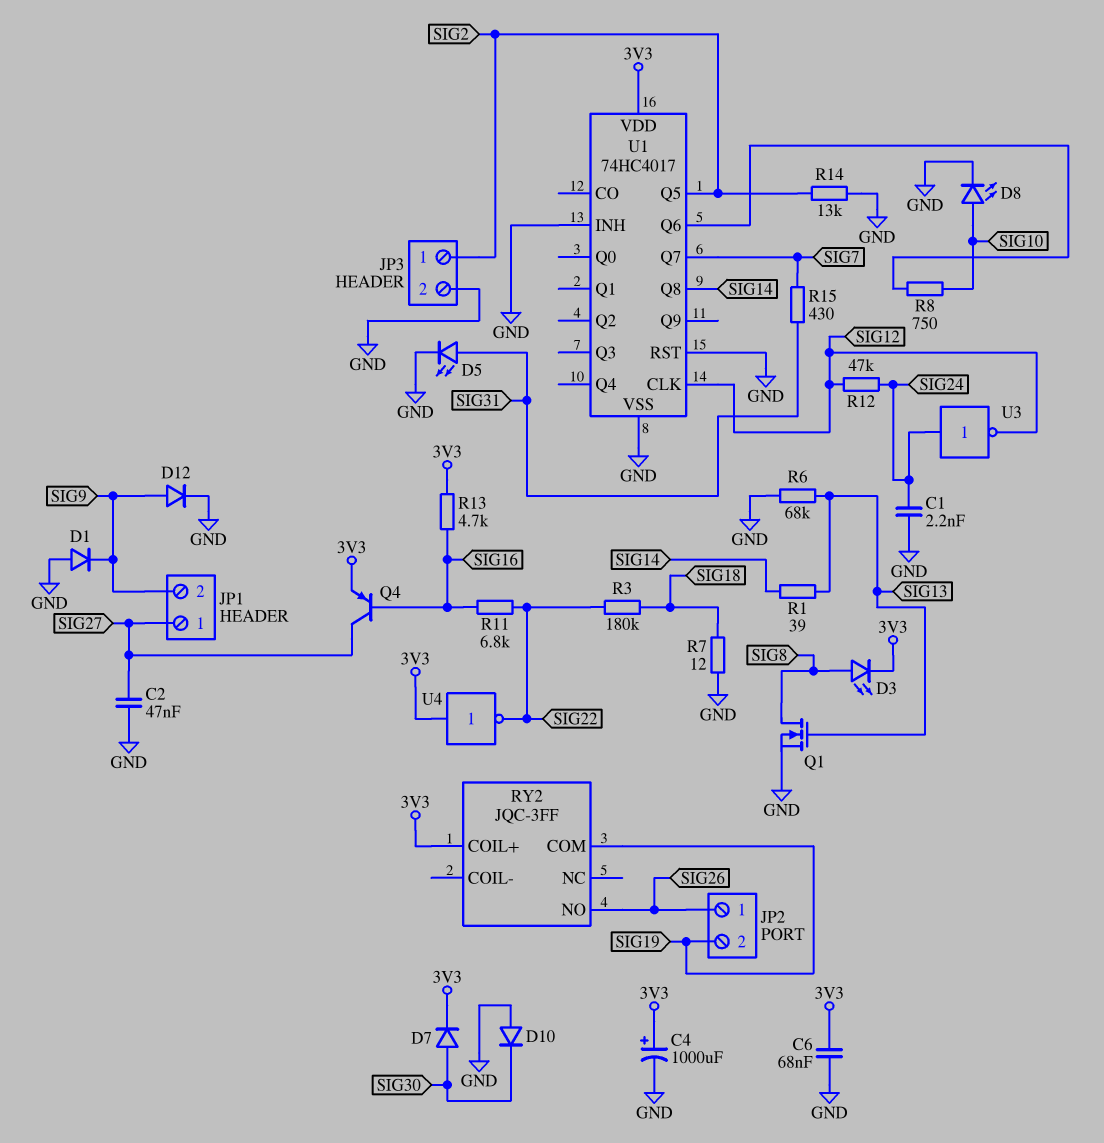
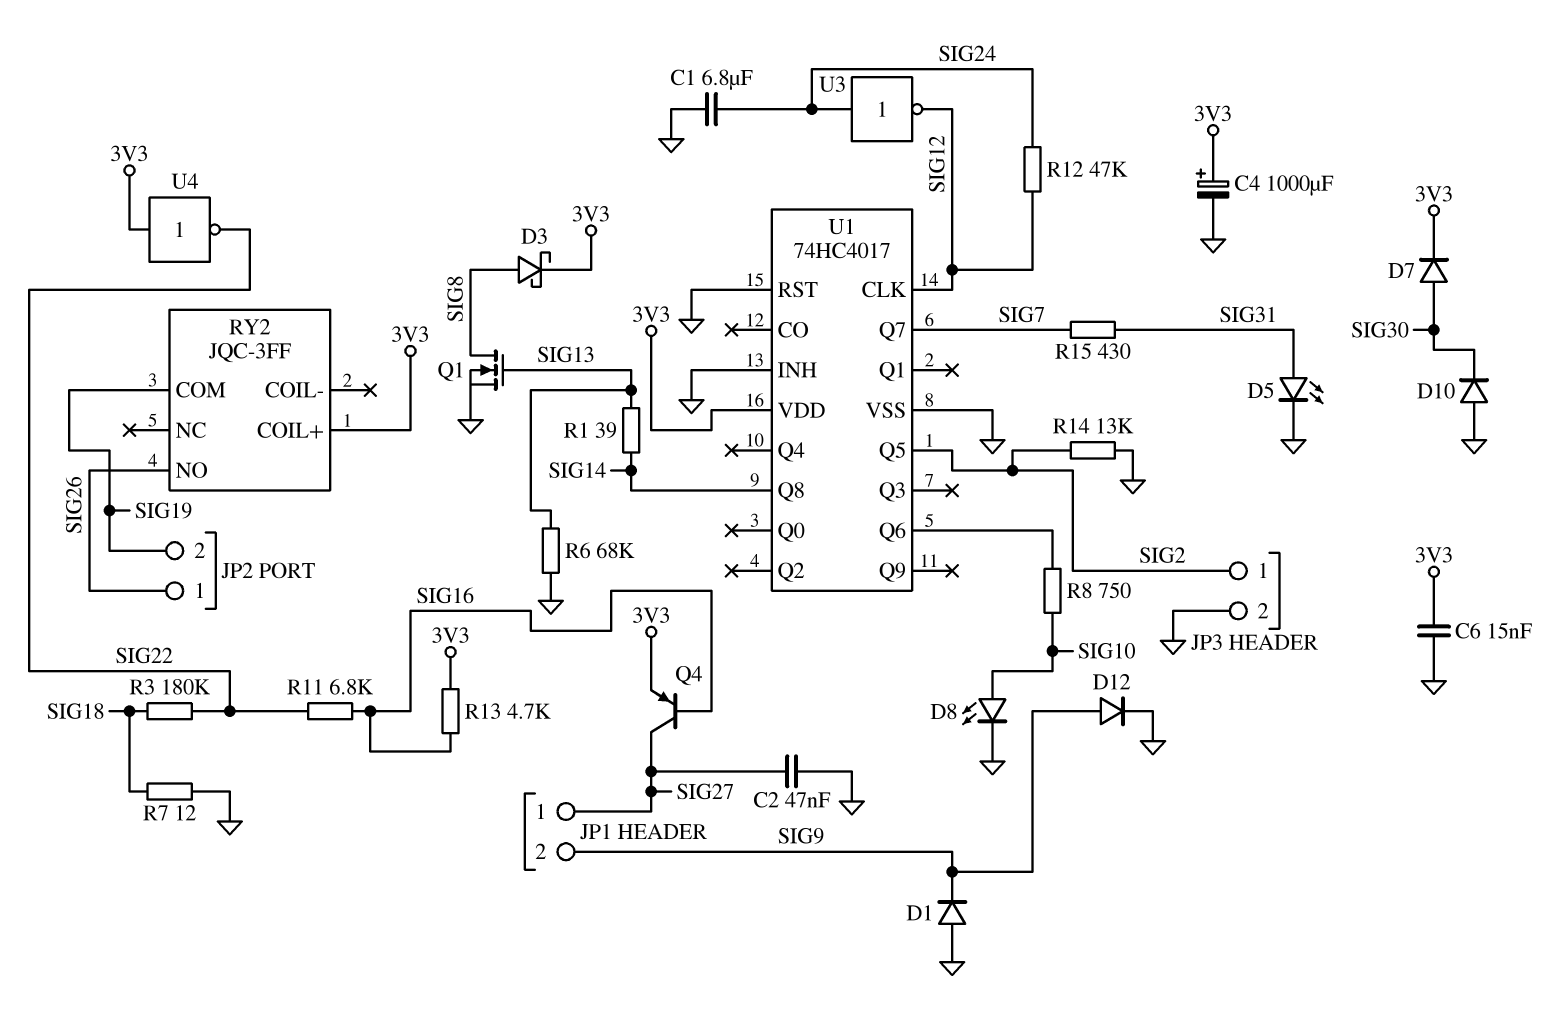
C1: 2.2nF (GND, SIG24) -> 6.8uF (GND, SIG24)
C6: 68nF (3V3, GND) -> 15nF (3V3, GND)
D3: LED (A SIG8, K 3V3) -> schottky (A SIG8, K 3V3)

